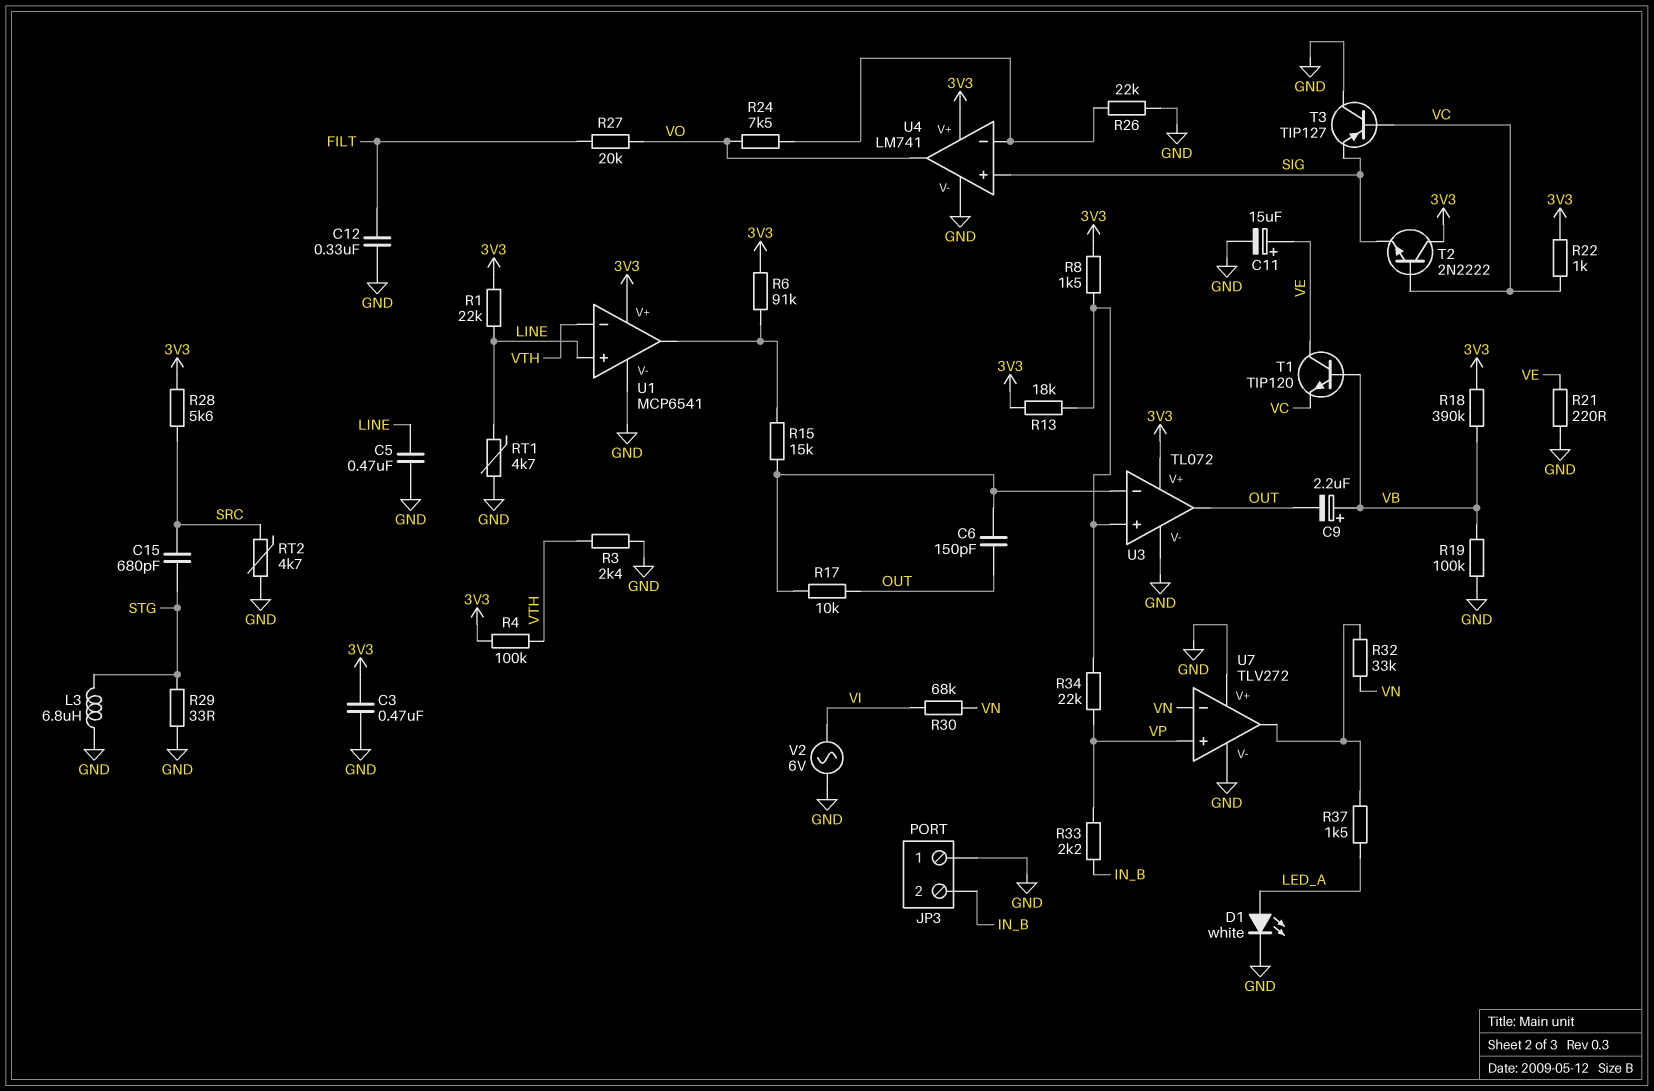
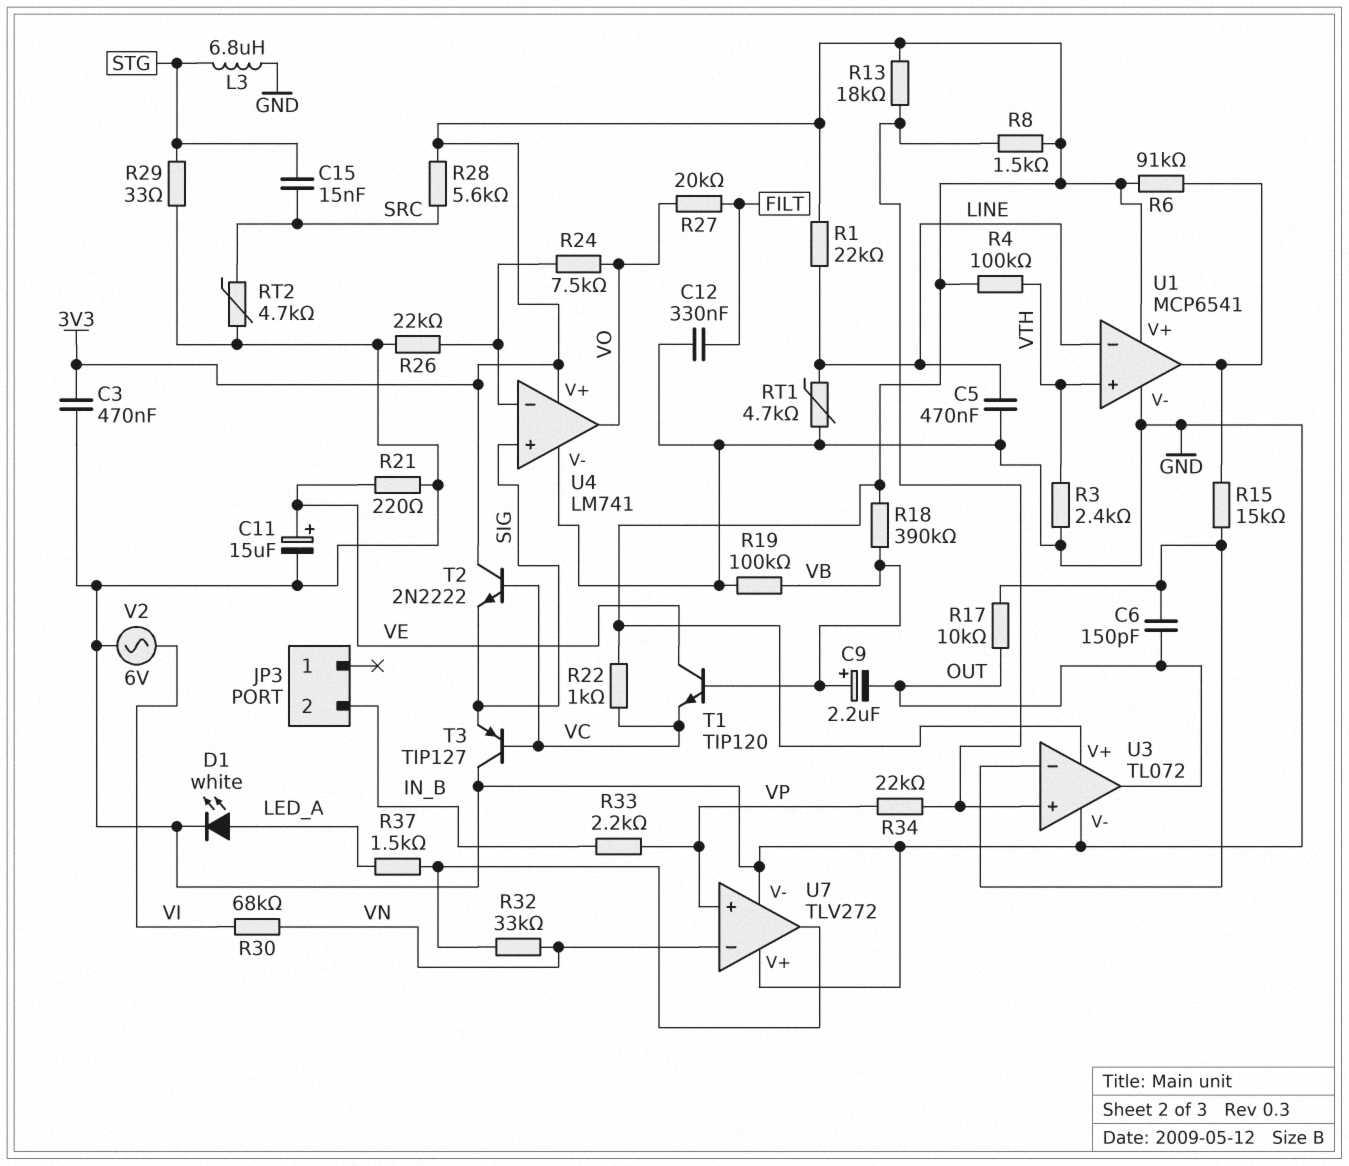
C15: 680pF (SRC, STG) -> 15nF (SRC, STG)
JP3 pin 1: GND -> none
U1 pin in+: LINE -> VTH
U1 pin in-: VTH -> LINE

